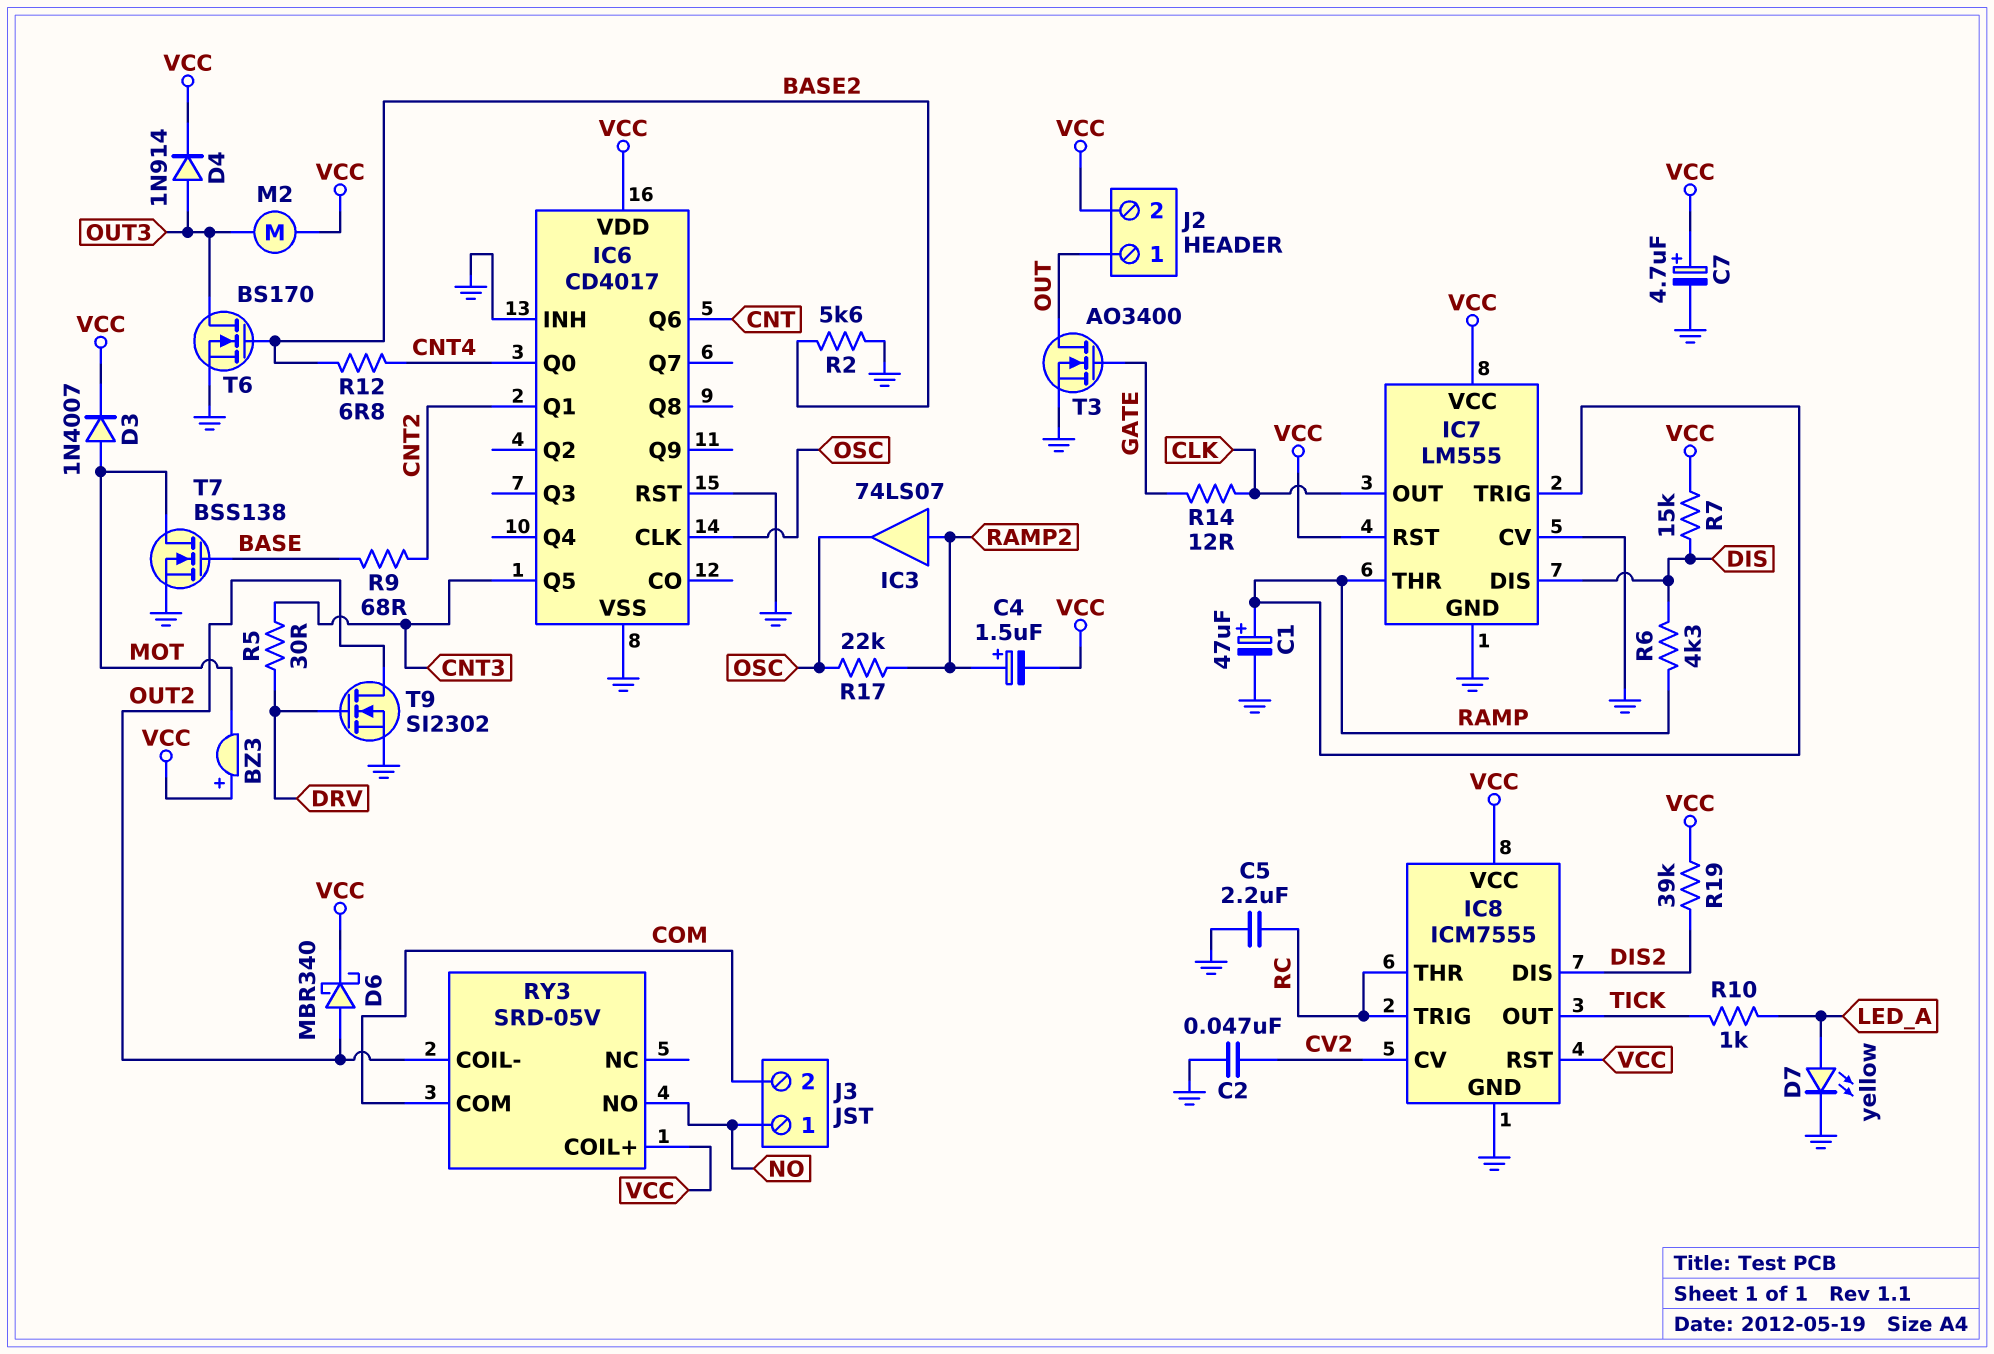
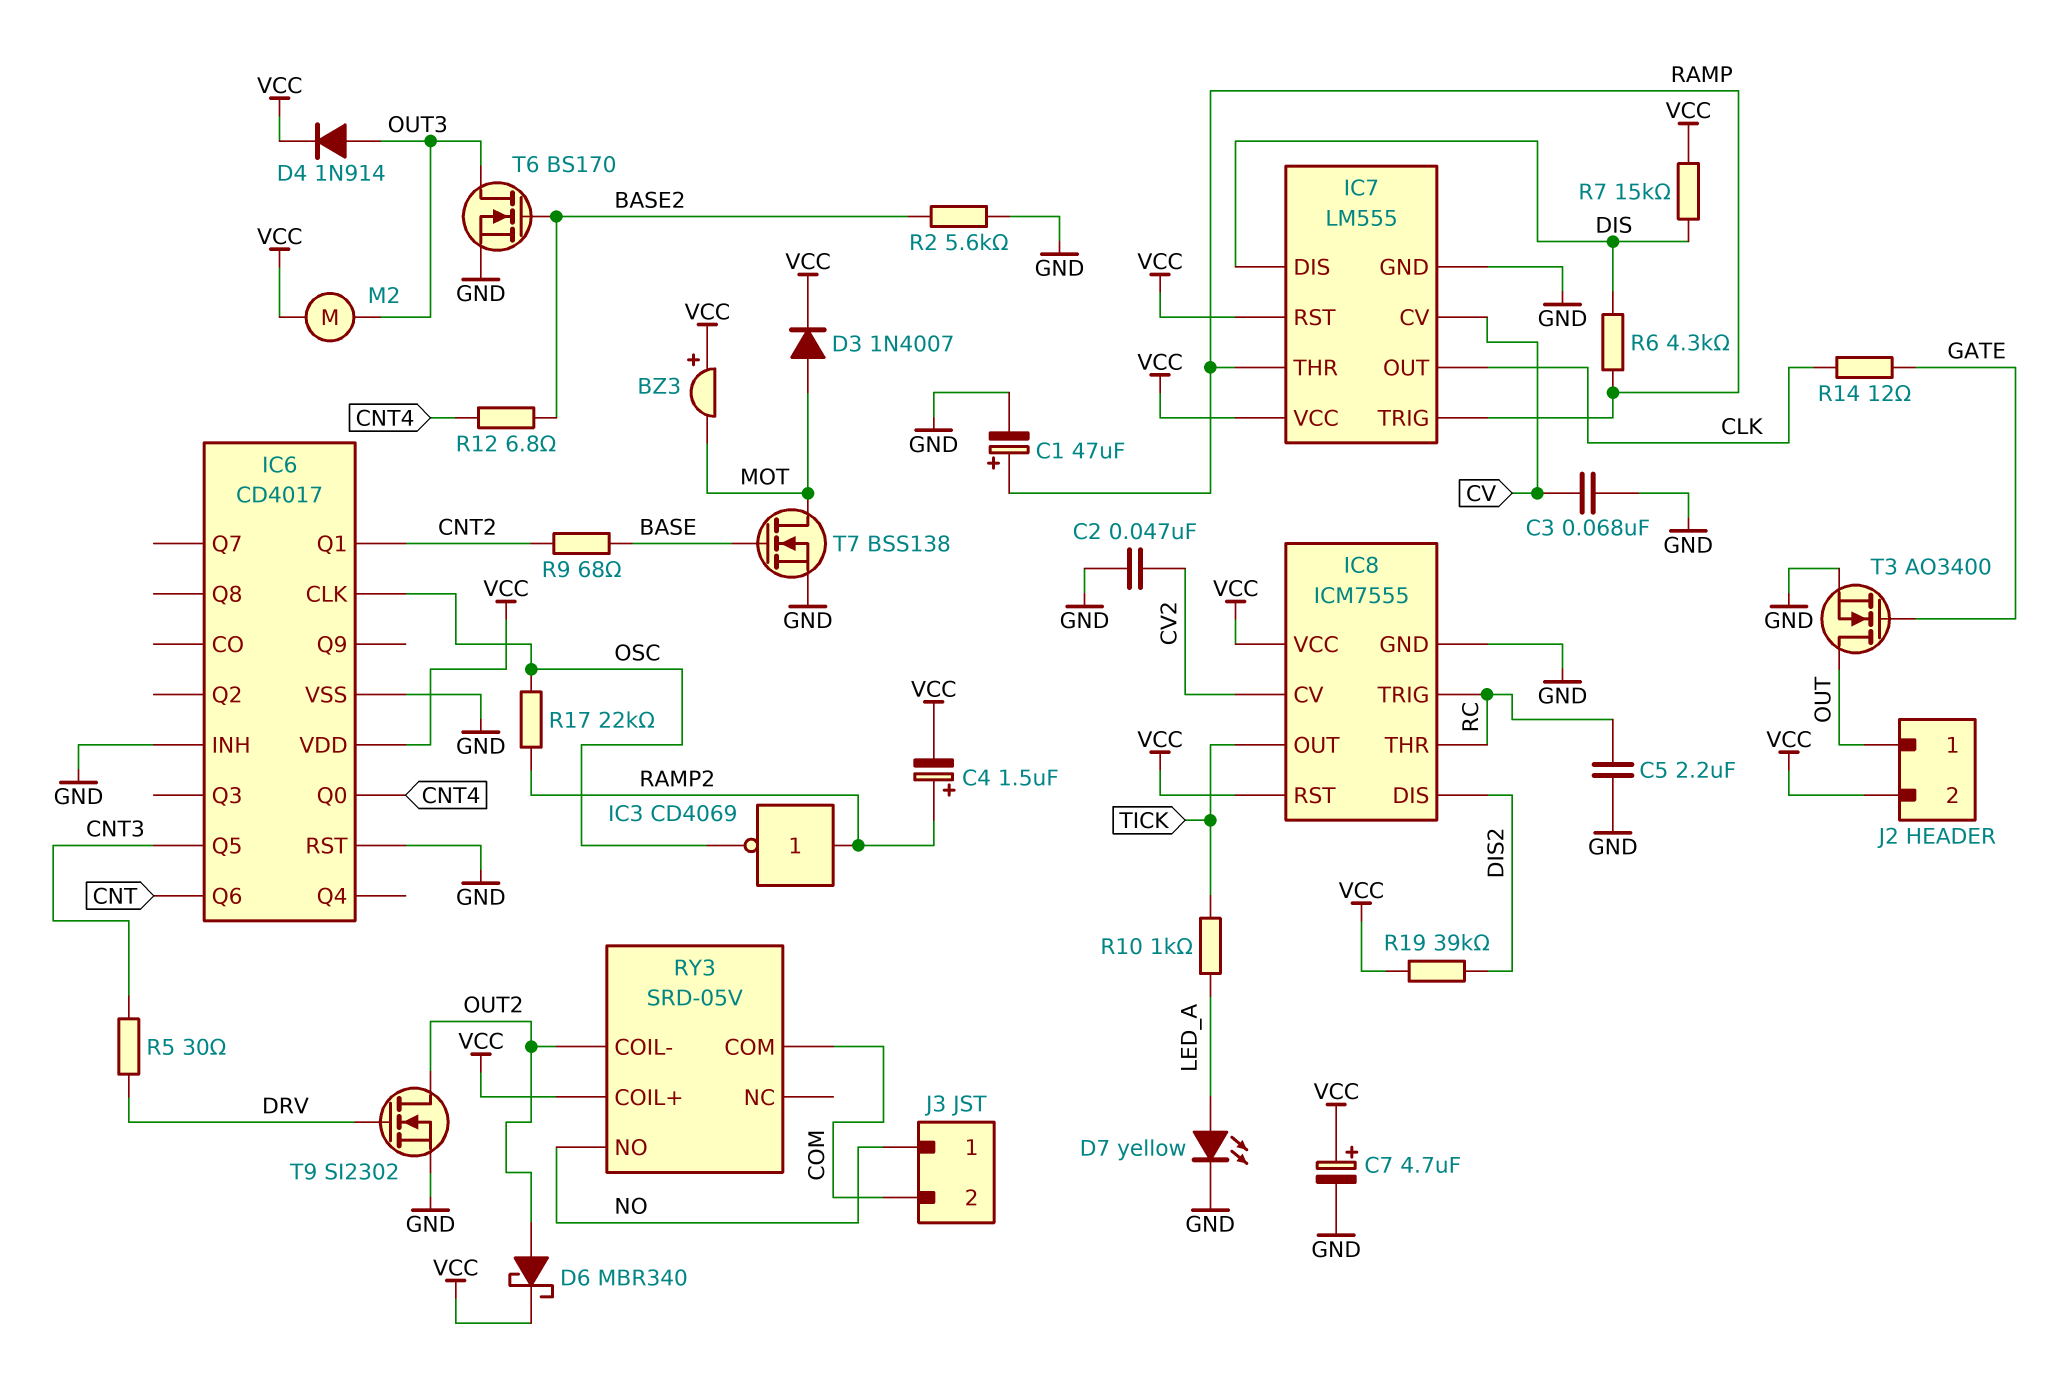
C3: none -> 68nF (CV, GND)
IC3: buffer 74LS07 (in RAMP2, out OSC) -> NOT CD4069 (in RAMP2, out OSC)
IC7 pin CV: GND -> CV

